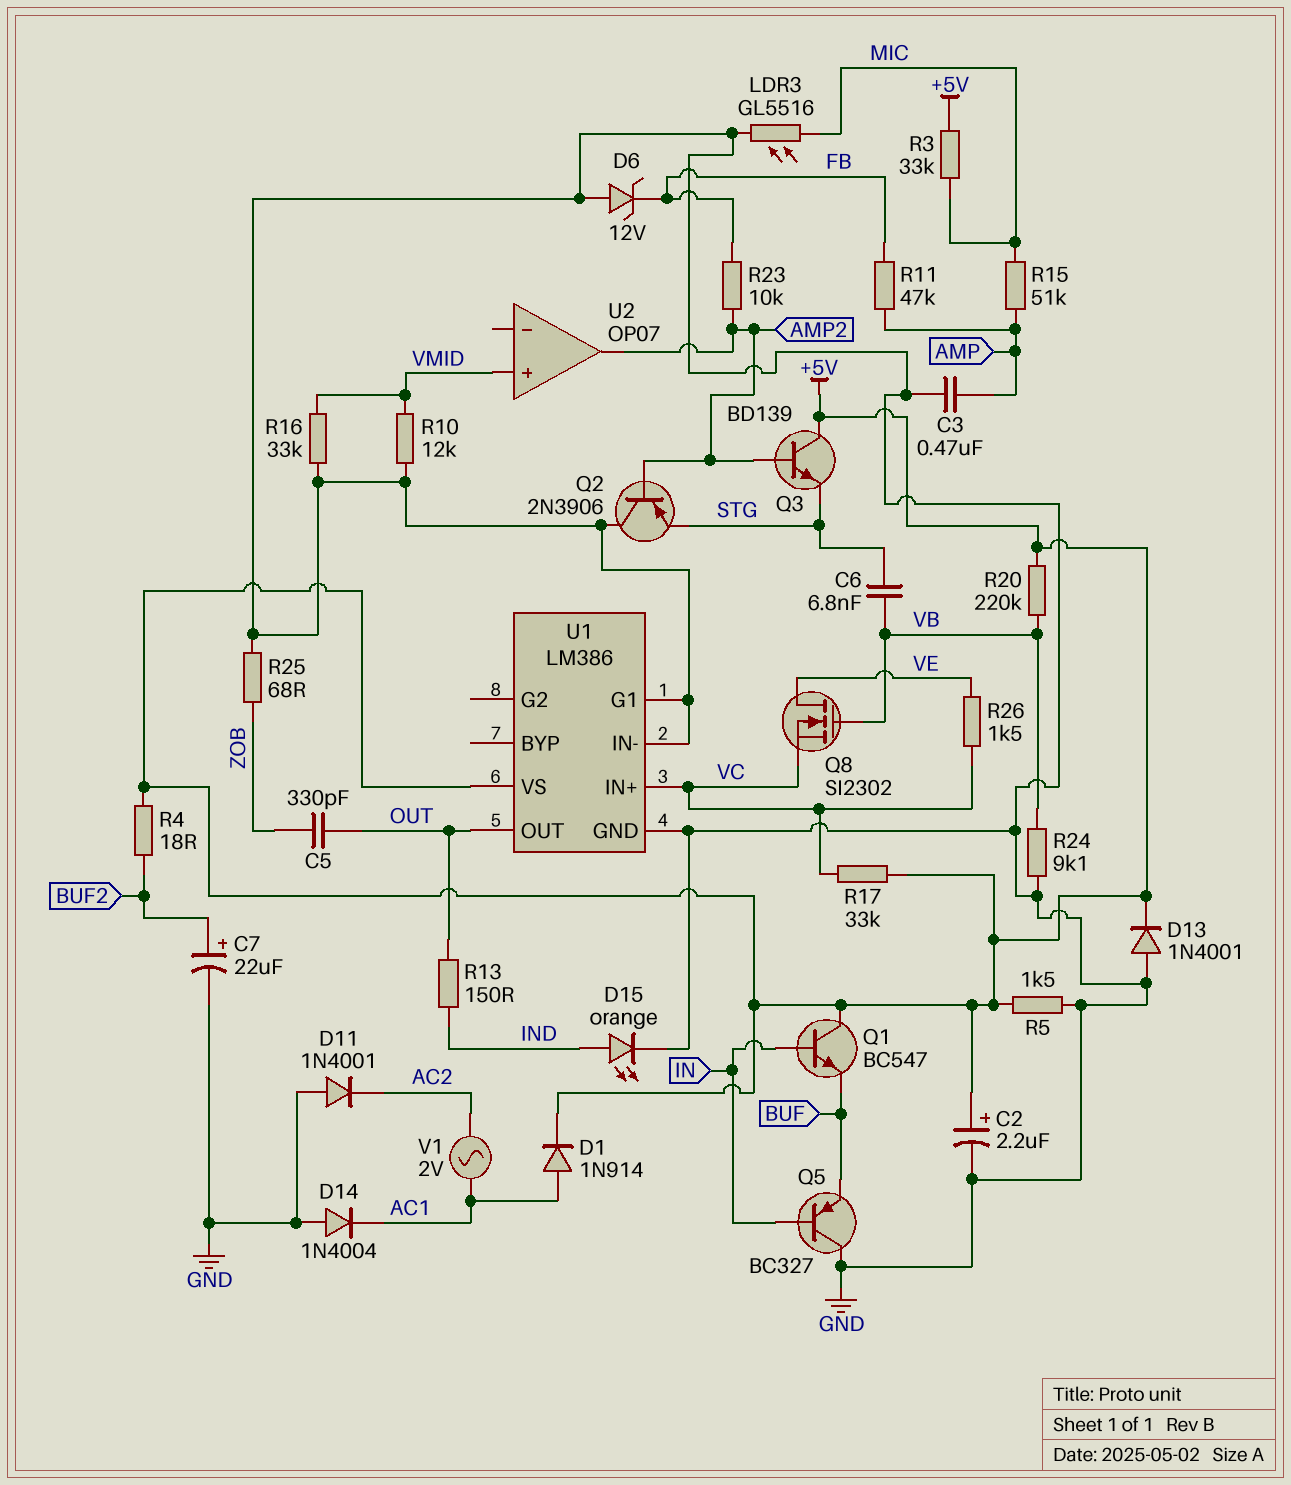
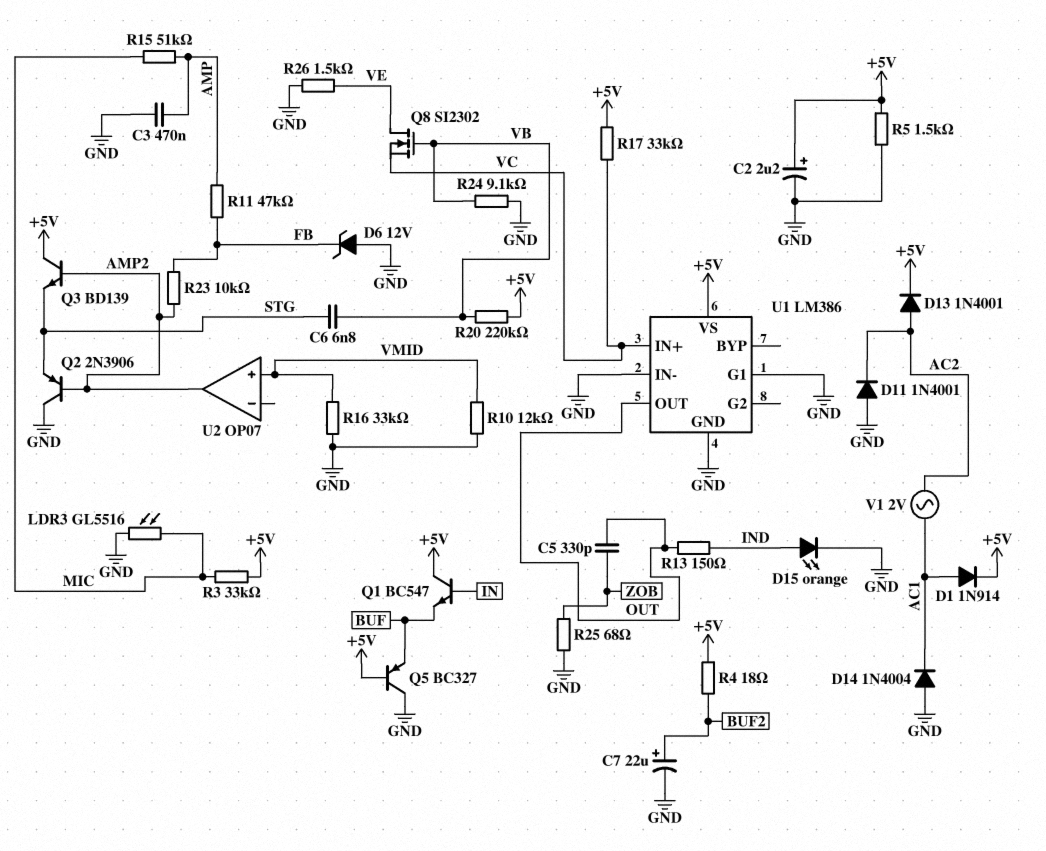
D13: diode 1N4001 (A GND, K +5V) -> diode 1N4001 (A AC2, K +5V)
Q5: PNP BC327 (B IN, C GND, E BUF) -> PNP BC327 (B +5V, C GND, E BUF)
R26: 1.5k (VC, VE) -> 1.5k (GND, VE)

